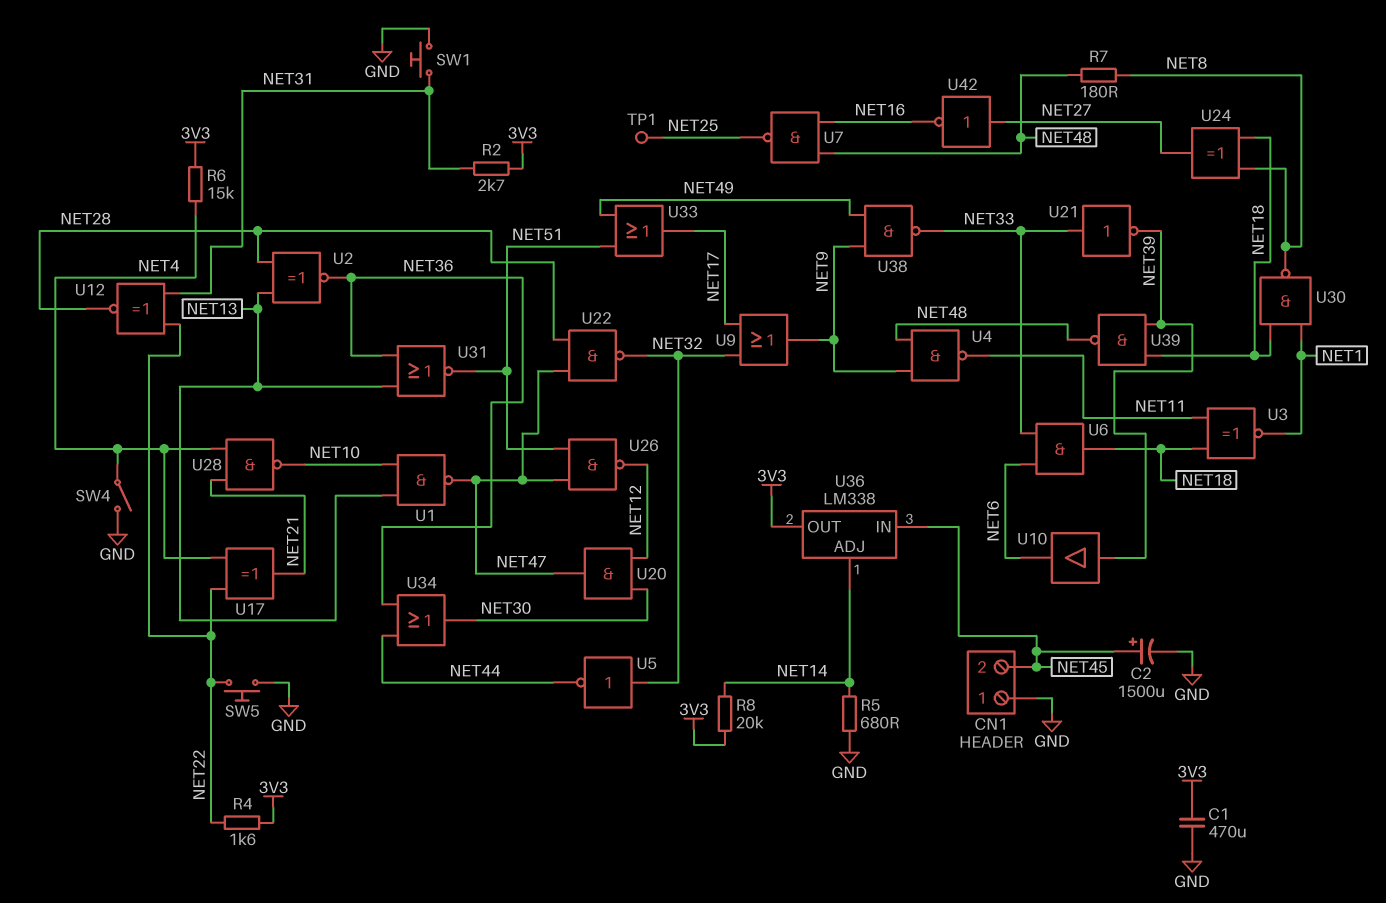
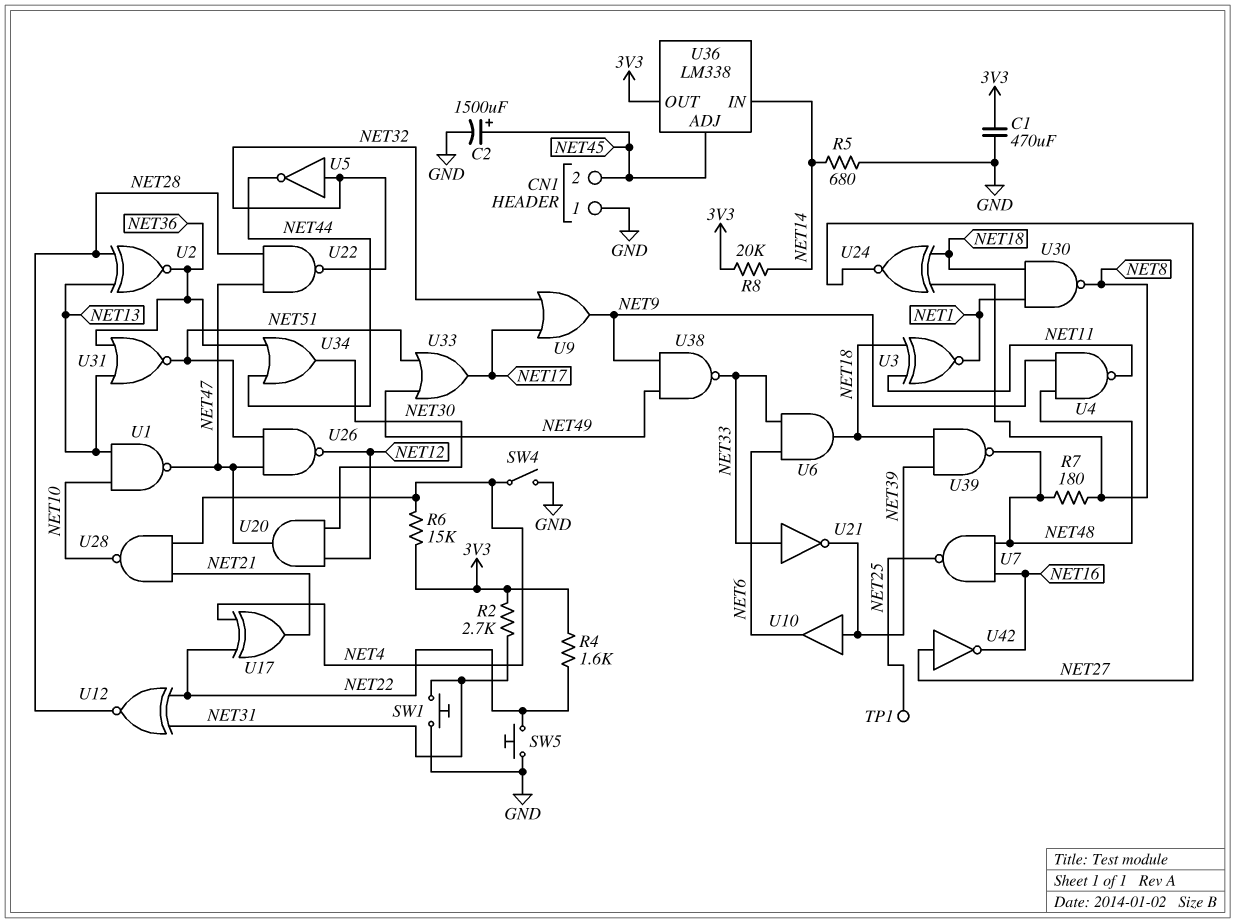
U24: XOR (in NET8, in NET18, out NET27) -> XNOR (in NET8, in NET18, out NET27)
U36 pin ADJ: NET14 -> NET45
U36 pin IN: NET45 -> NET14

